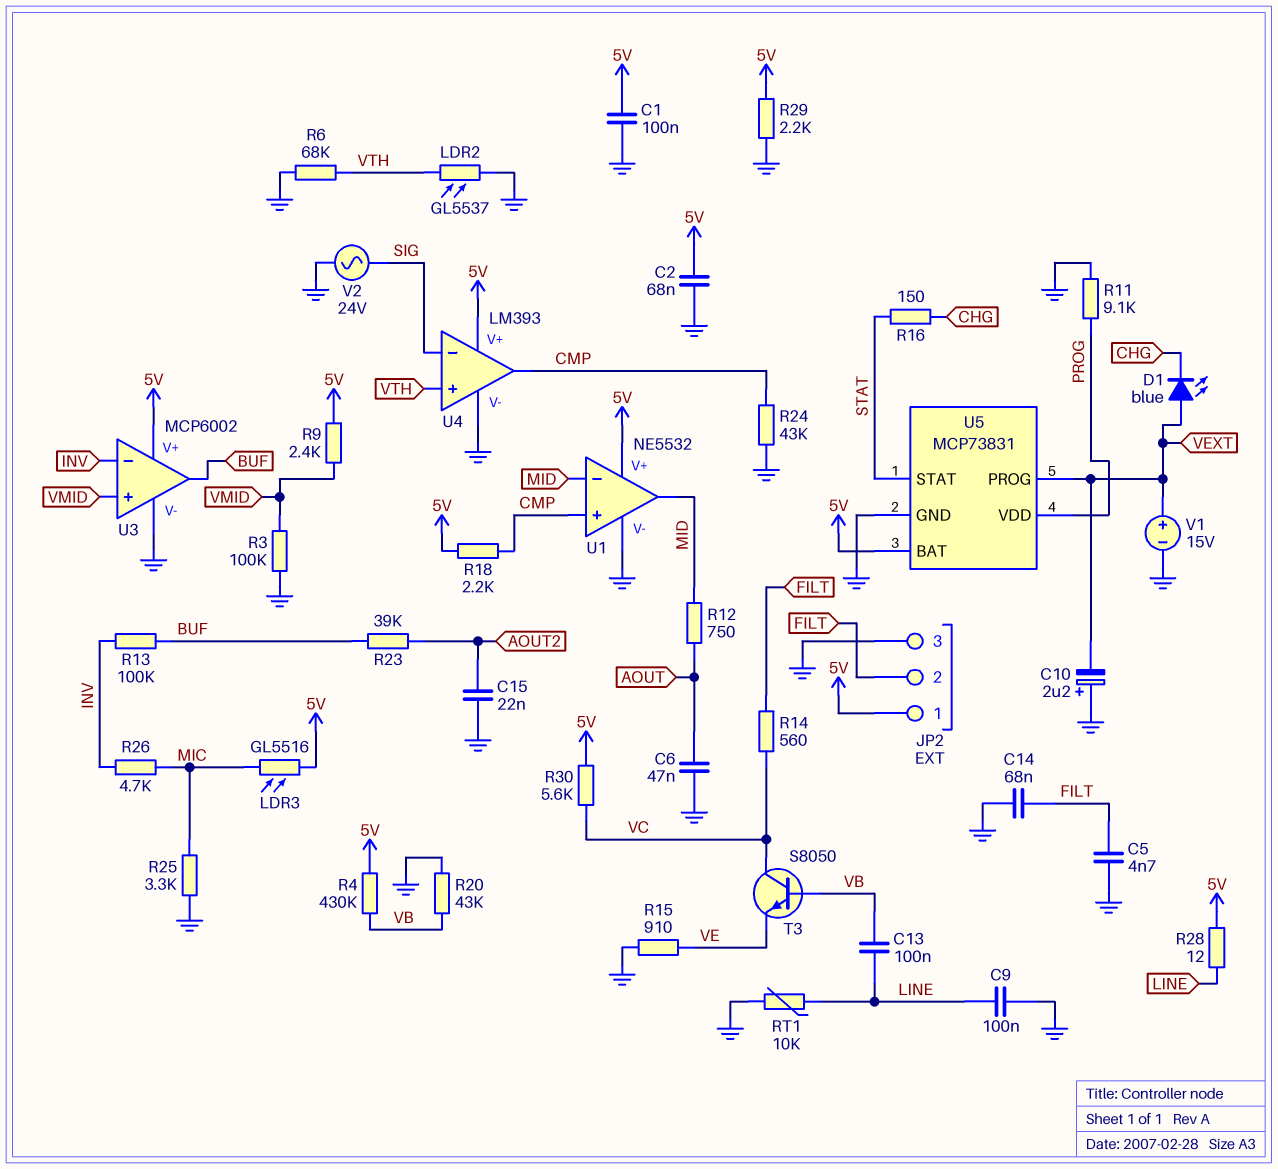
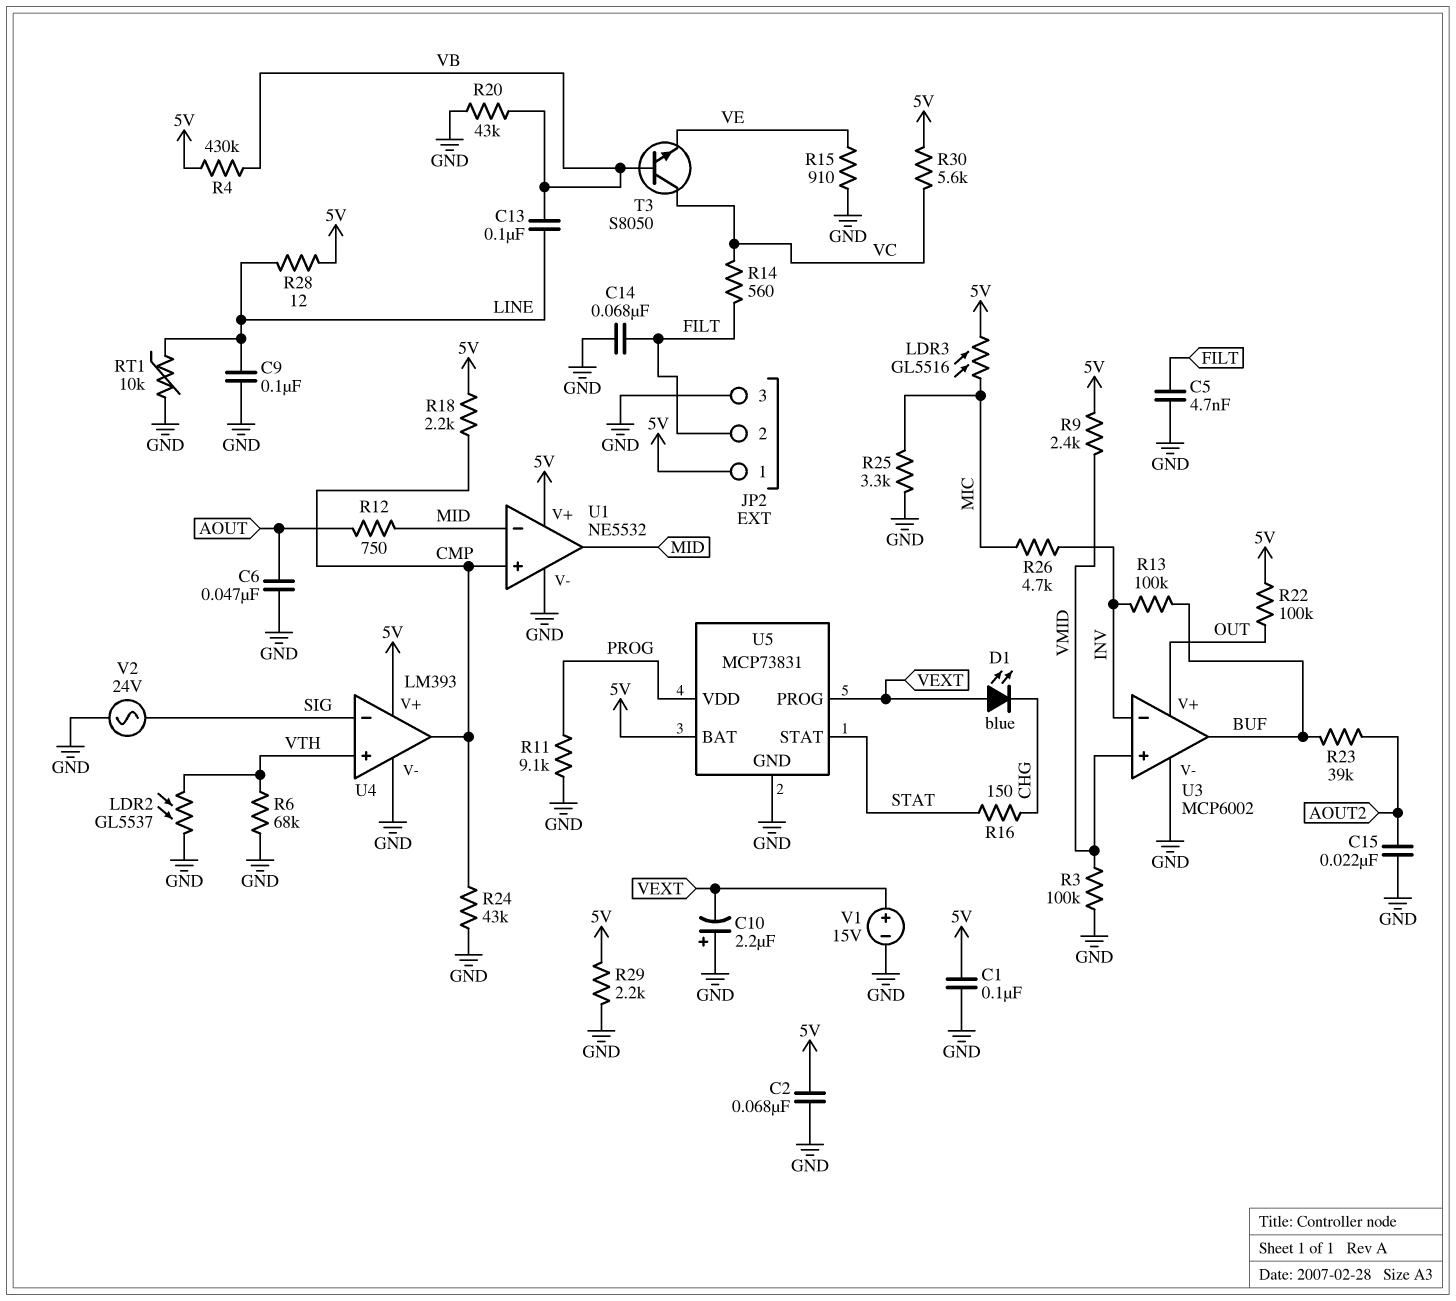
R22: none -> 100k (5V, OUT)
U3 pin V+: 5V -> OUT

